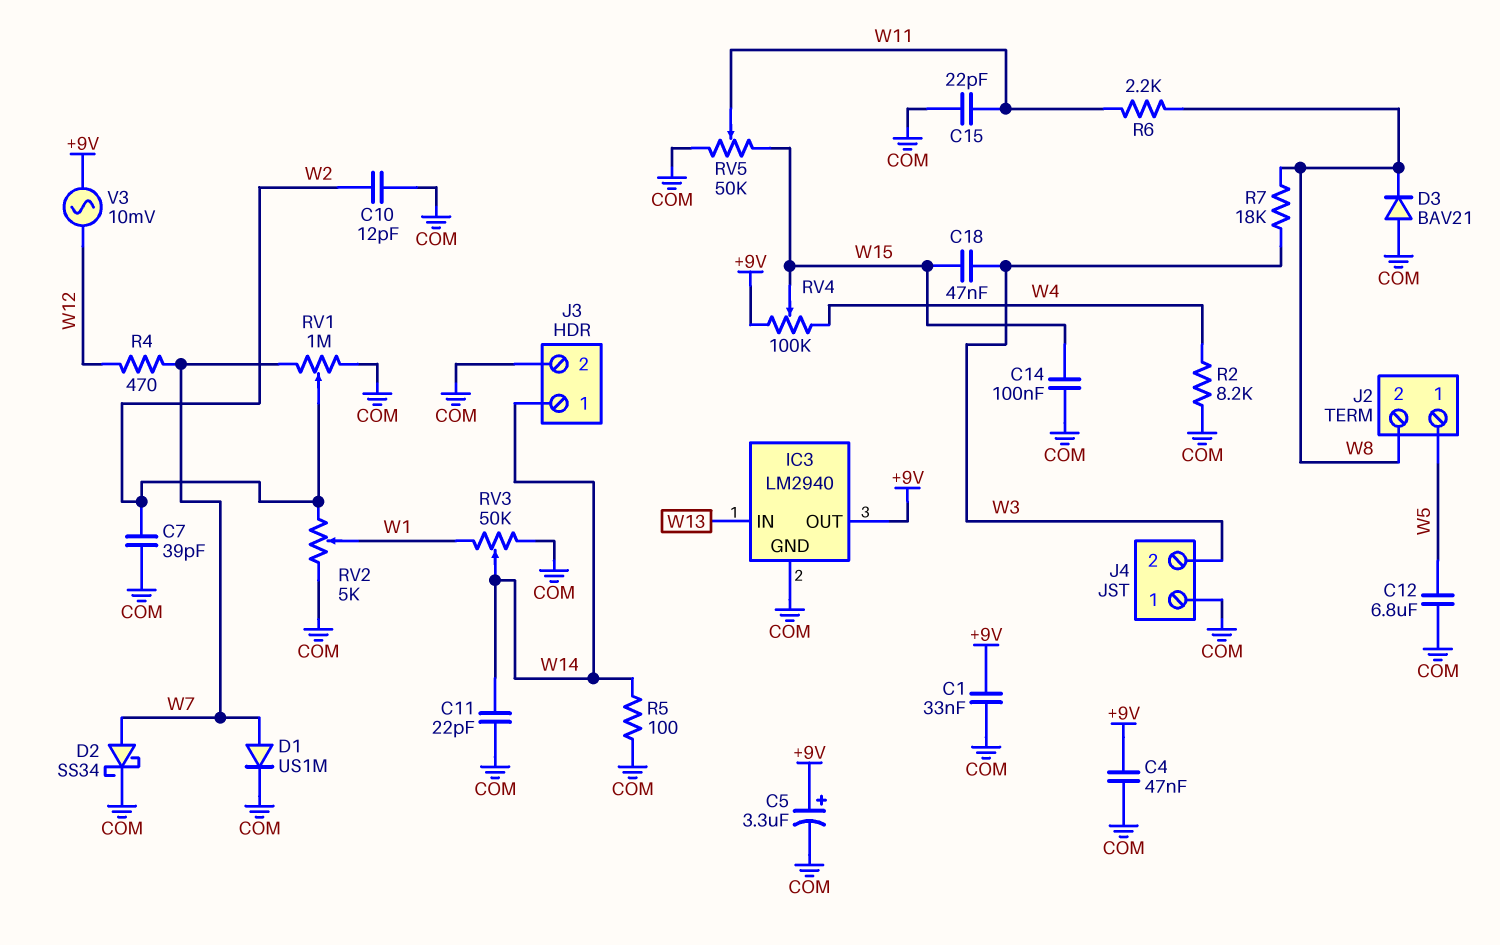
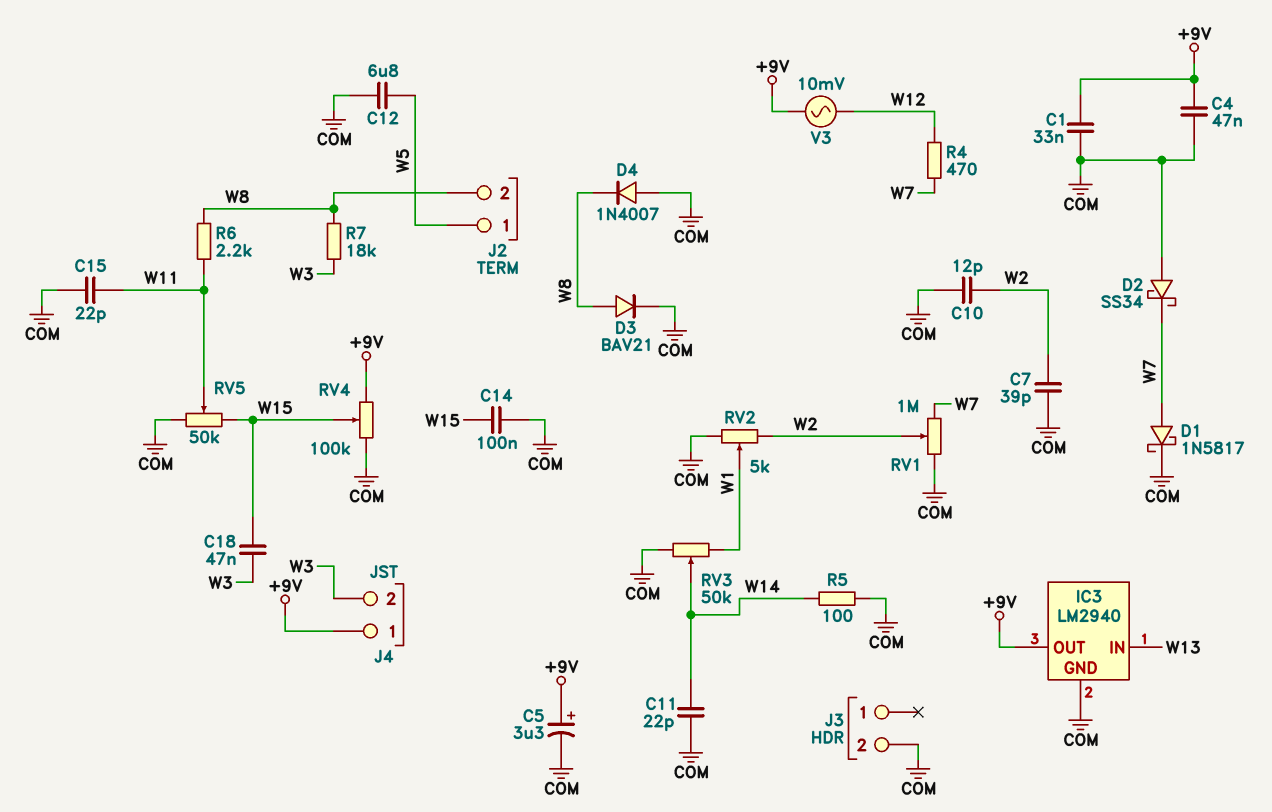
D1: diode US1M (A W7, K COM) -> schottky 1N5817 (A W7, K COM)
D2: schottky SS34 (A W7, K COM) -> schottky SS34 (A COM, K W7)
D3: diode BAV21 (A COM, K W8) -> diode BAV21 (A W8, K COM)
D4: none -> diode 1N4007 (A COM, K W8)
J3 pin 1: W14 -> none
J4 pin 1: COM -> +9V
R2: 8.2k (COM, W4) -> none
RV4: 100k (+9V, W4, wiper W15) -> 100k (+9V, COM, wiper W15)

